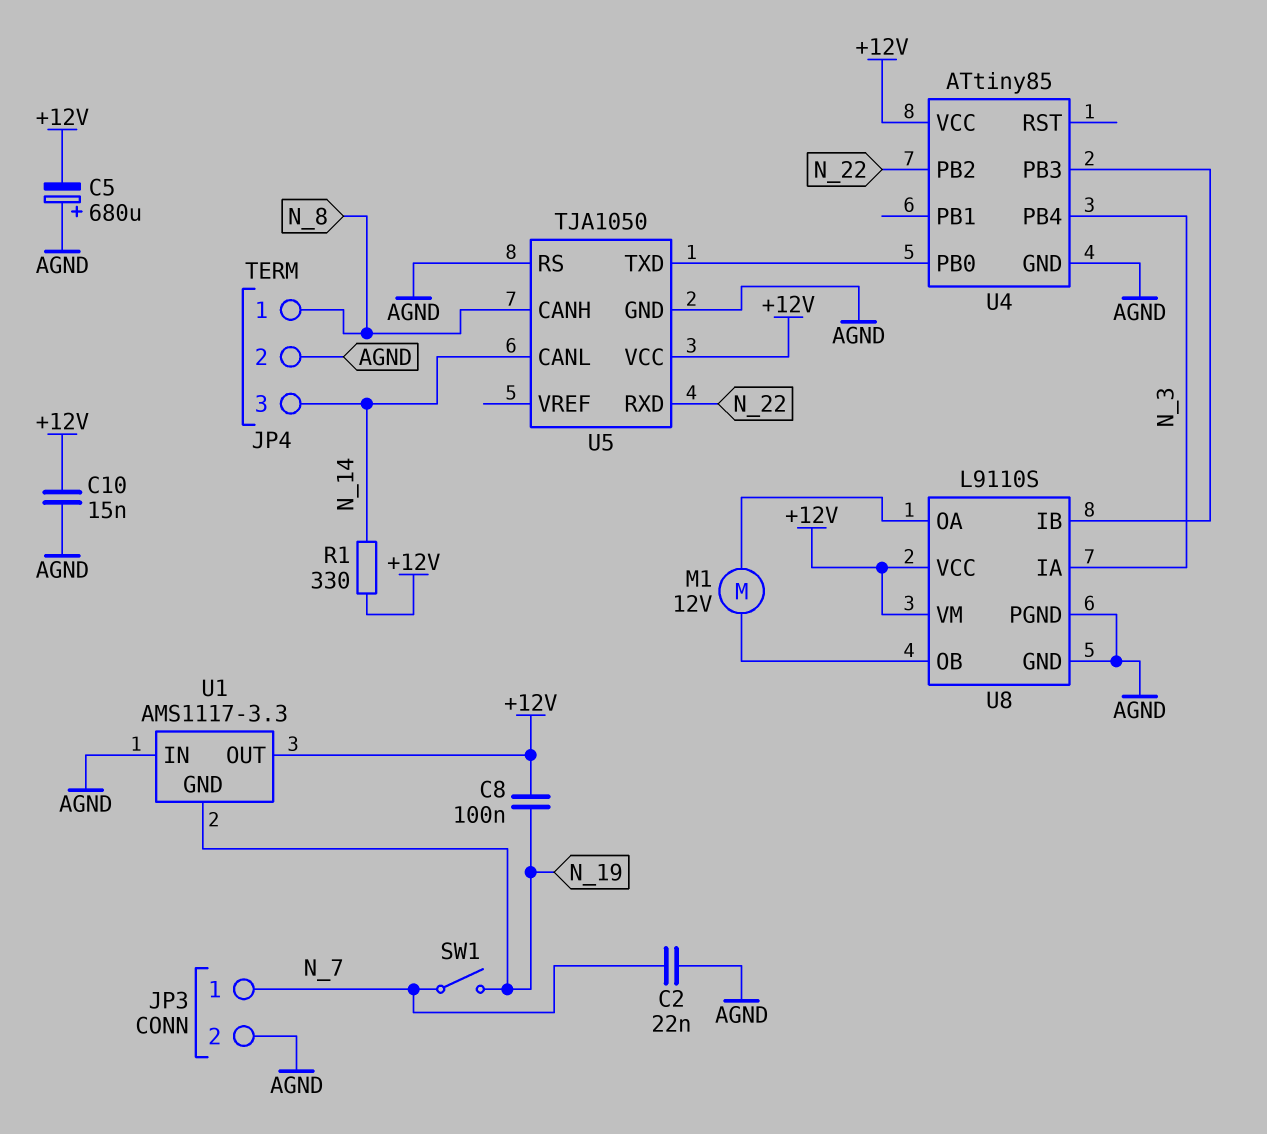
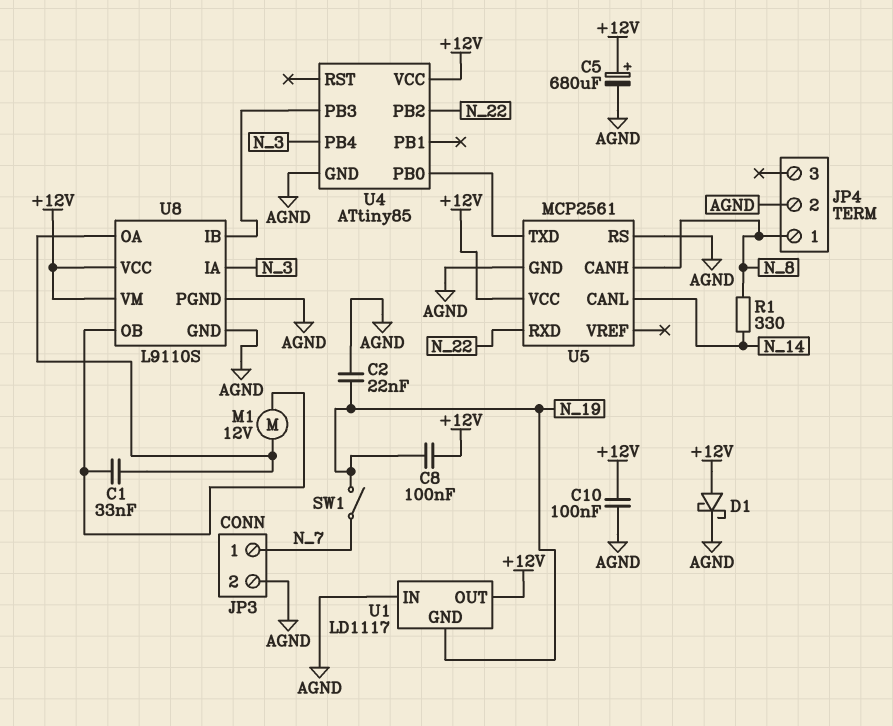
C1: none -> 33nF (U8/OA, U8/OB)
C2: 22nF (AGND, N_7) -> 22nF (AGND, N_19)
C5: 680uF (plus AGND, minus +12V) -> 680uF (plus +12V, minus AGND)
C10: 15nF (+12V, AGND) -> 100nF (+12V, AGND)
D1: none -> schottky (A +12V, K AGND)
JP4 pin 3: N_14 -> none
R1: 330 (+12V, N_14) -> 330 (N_8, N_14)
U1: AMS1117-3.3 -> LD1117
U5: TJA1050 -> MCP2561

